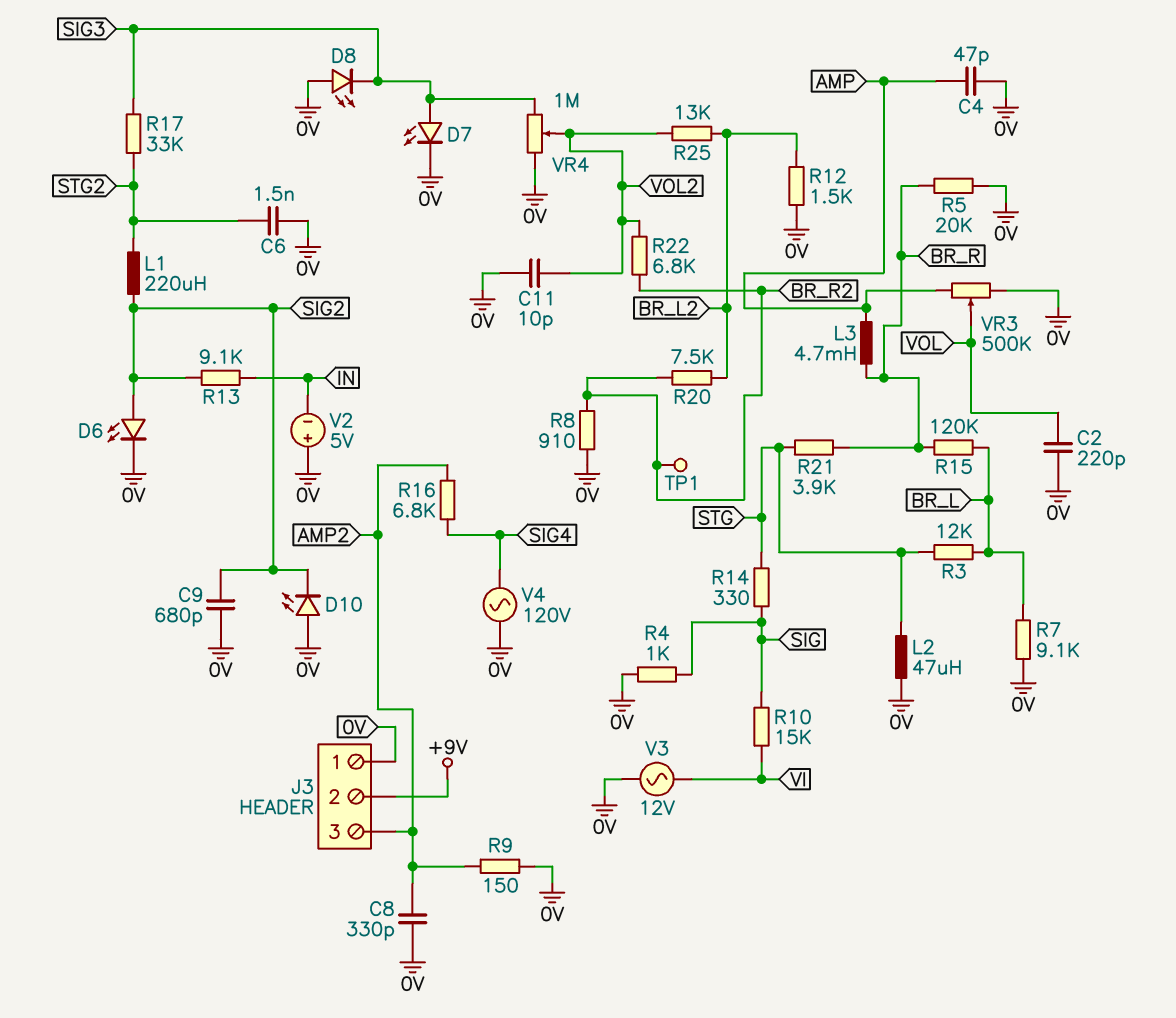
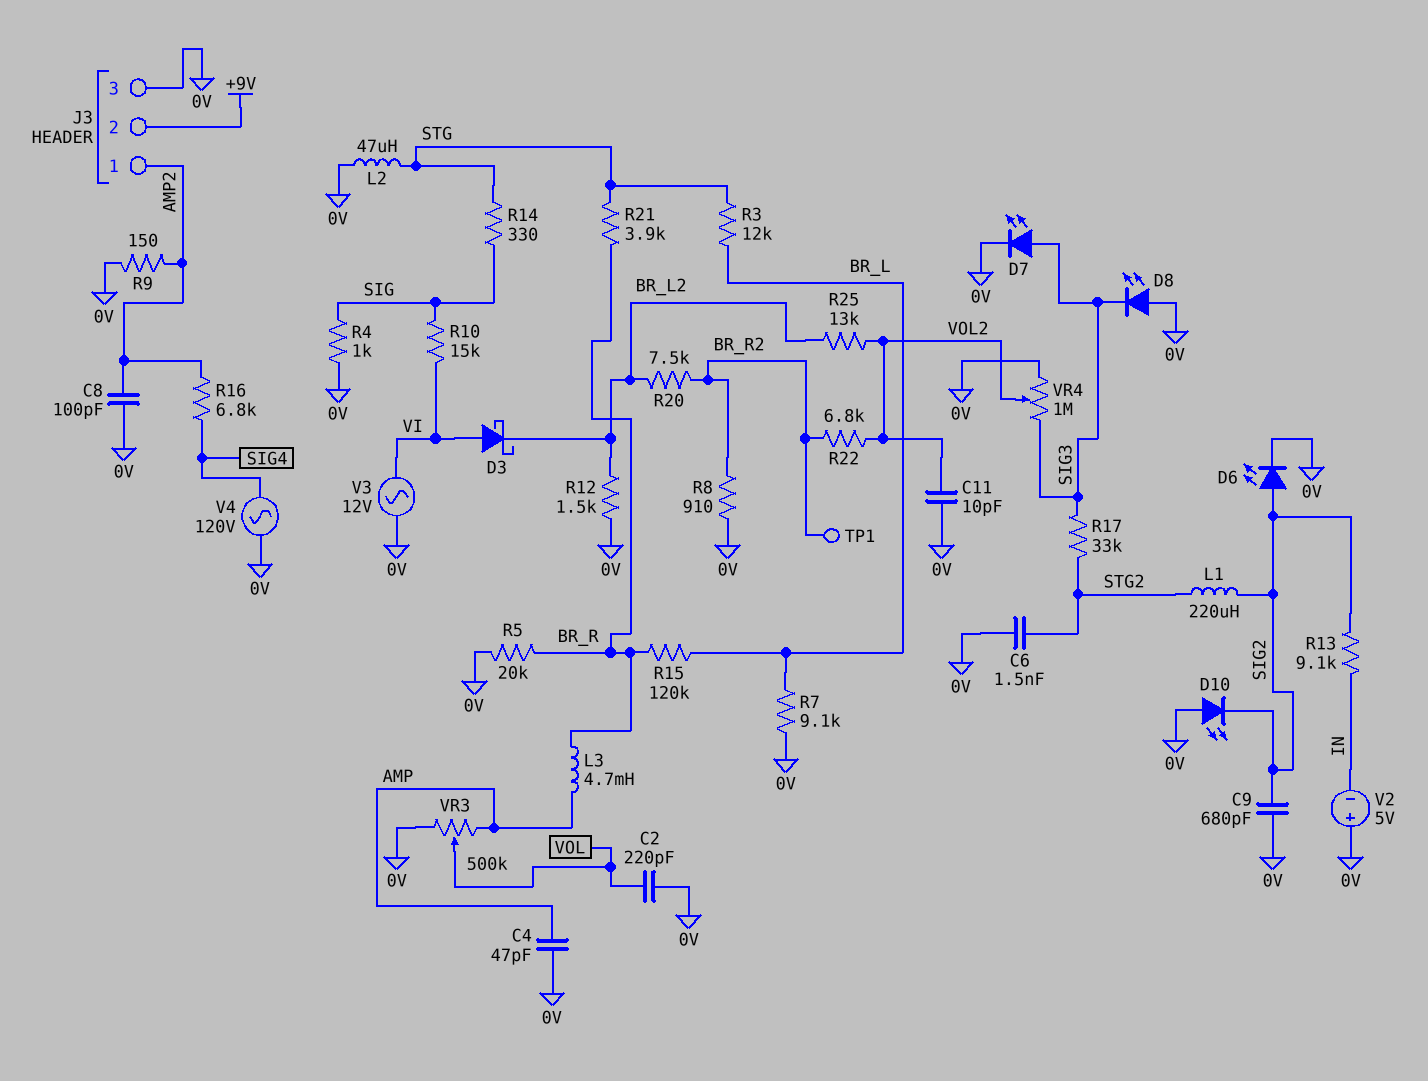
C8: 330pF (0V, AMP2) -> 100pF (0V, AMP2)
D3: none -> schottky (A VI, K BR_L2)
J3 pin 1: 0V -> AMP2
J3 pin 3: AMP2 -> 0V

